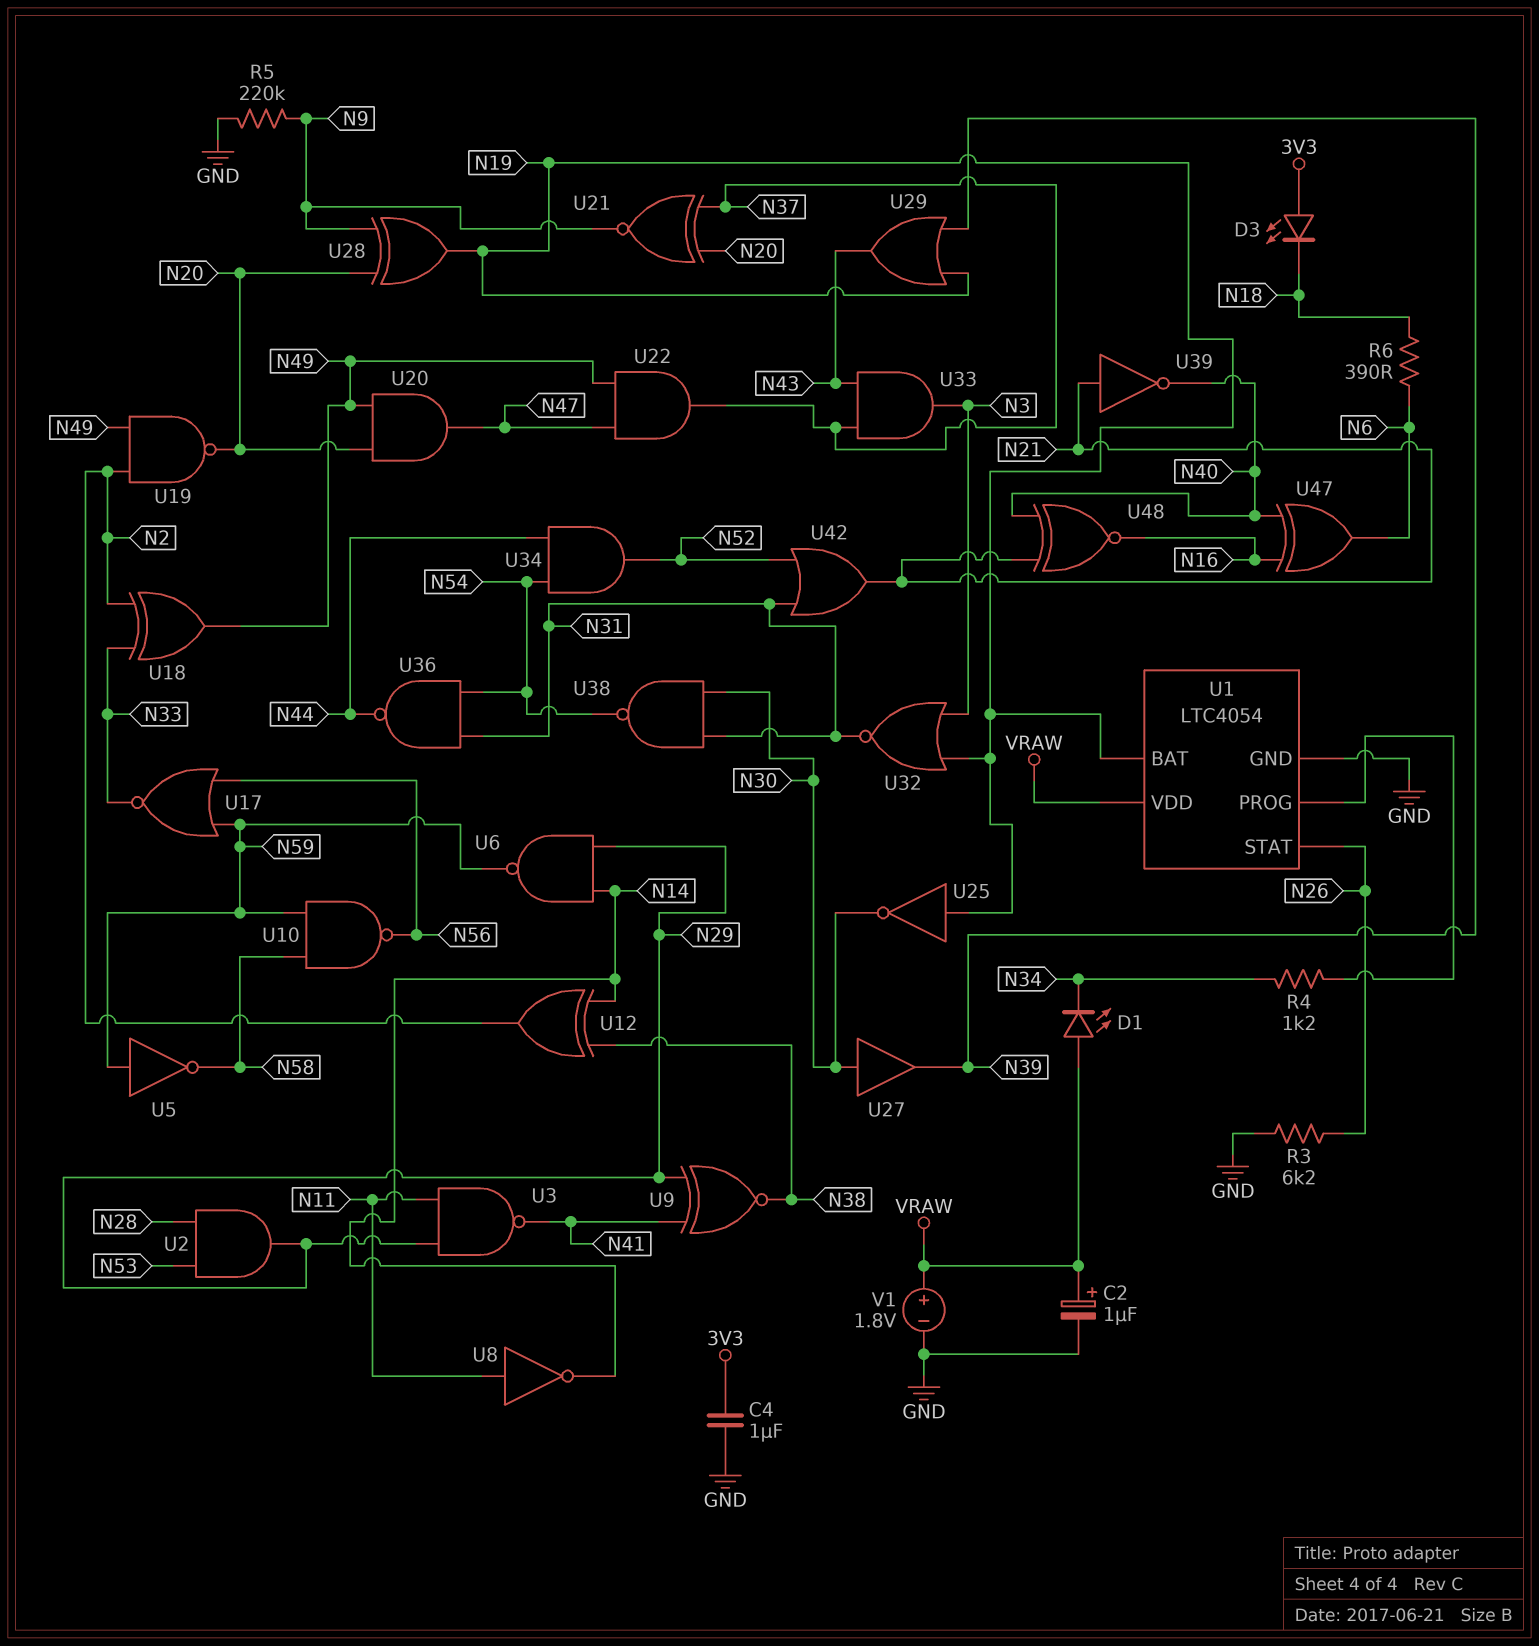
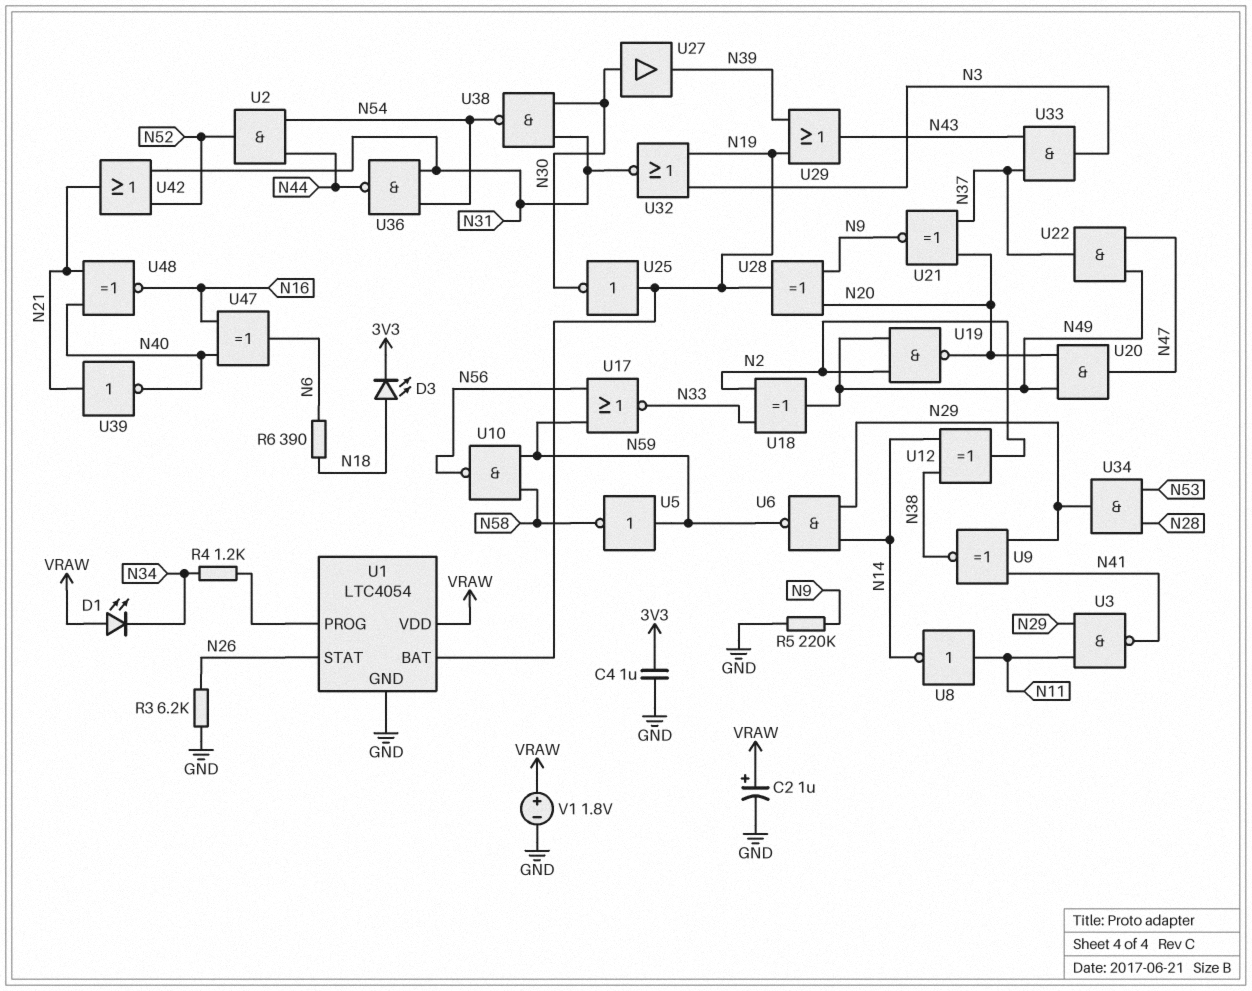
D3: LED (A 3V3, K N18) -> LED (A N18, K 3V3)
U2: AND (in N28, in N53, out N29) -> AND (in N44, in N54, out N52)
U34: AND (in N44, in N54, out N52) -> AND (in N28, in N53, out N29)

